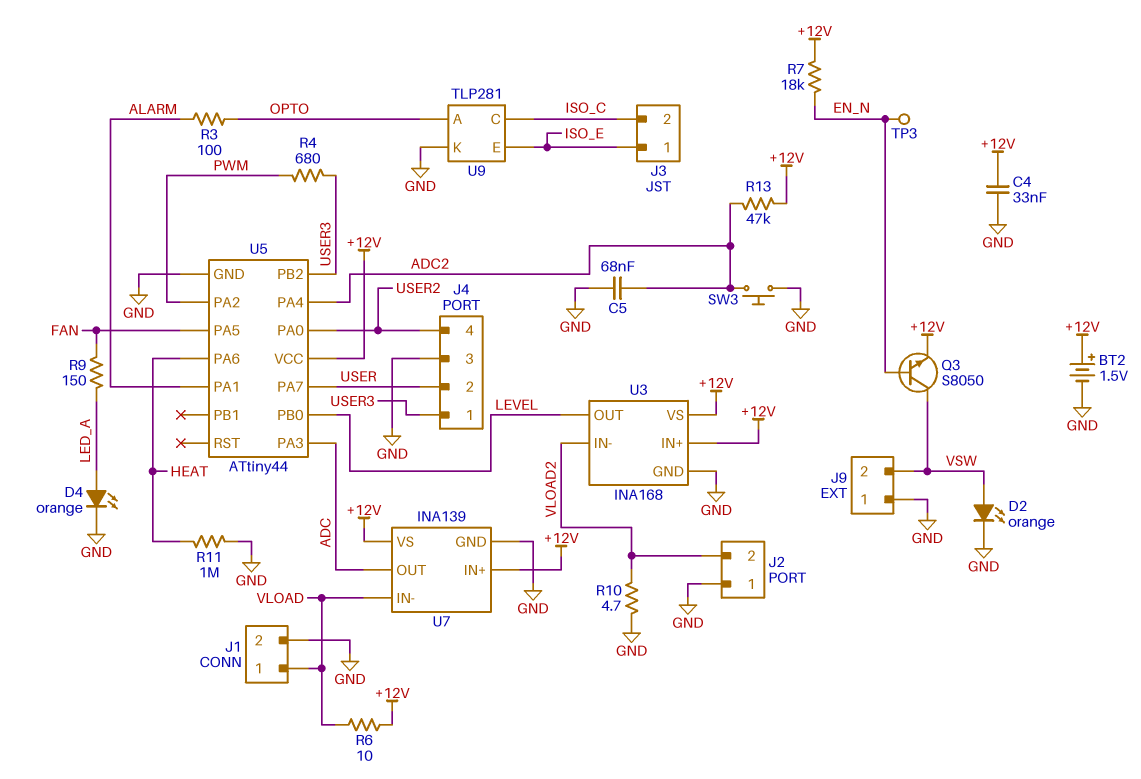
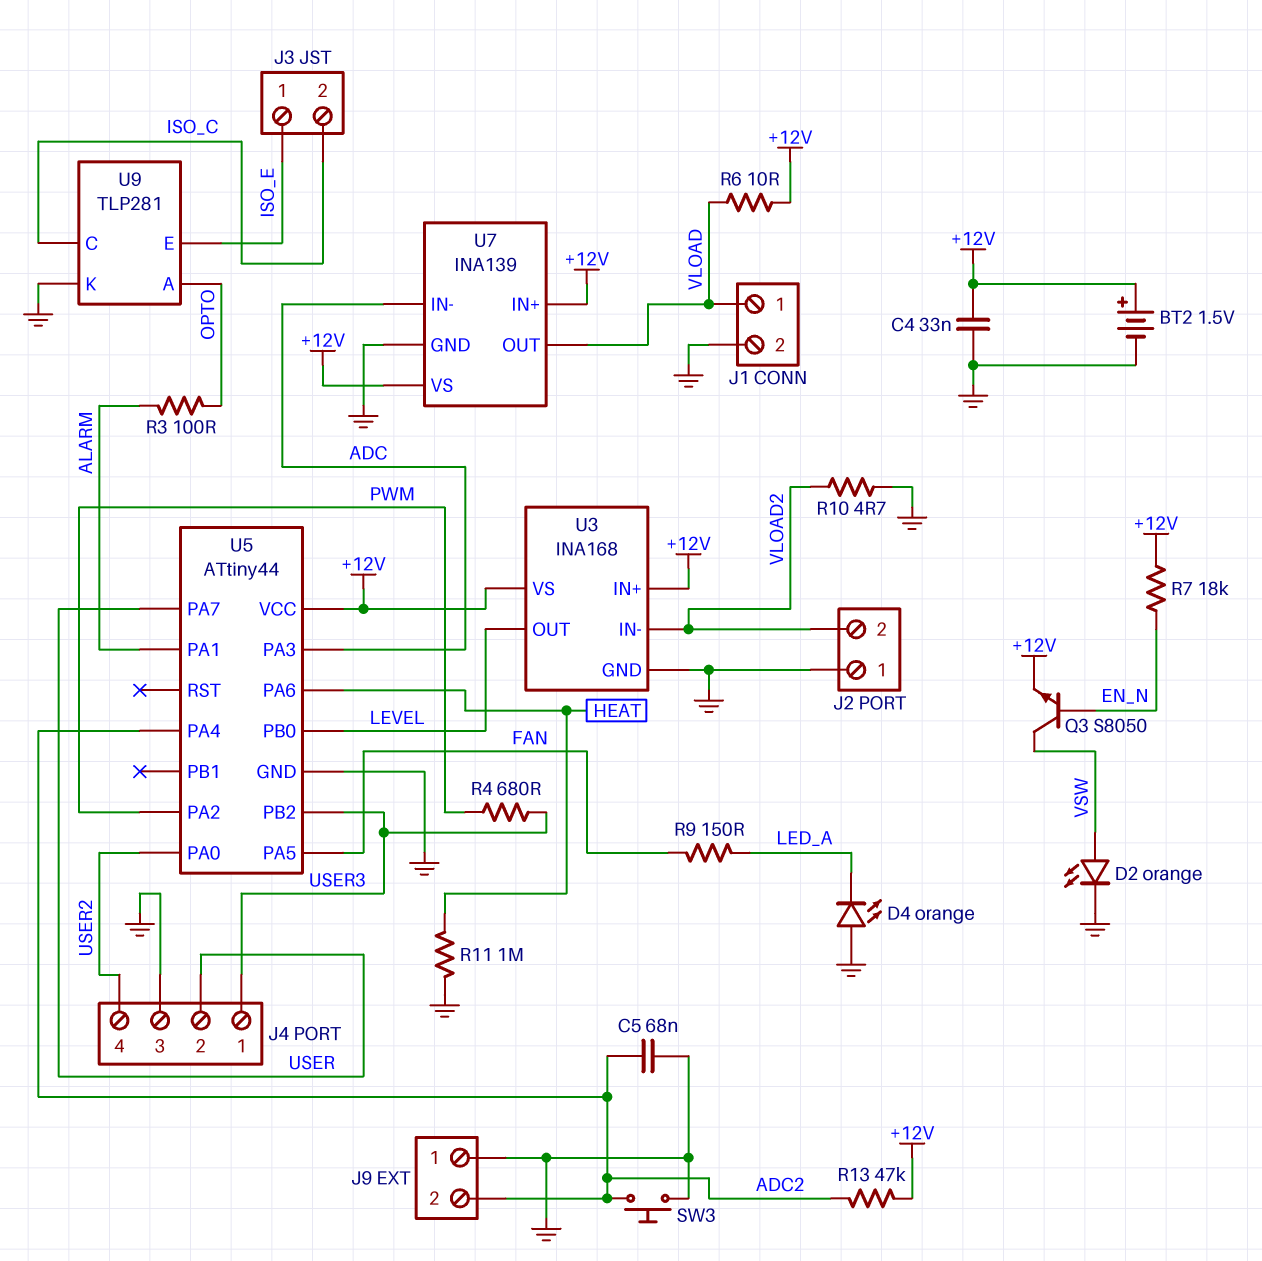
D4: LED orange (A LED_A, K GND) -> LED orange (A GND, K LED_A)
J9 pin 2: VSW -> ADC2
TP3: test point (EN_N) -> none
U7 pin IN-: VLOAD -> ADC
U7 pin OUT: ADC -> VLOAD

